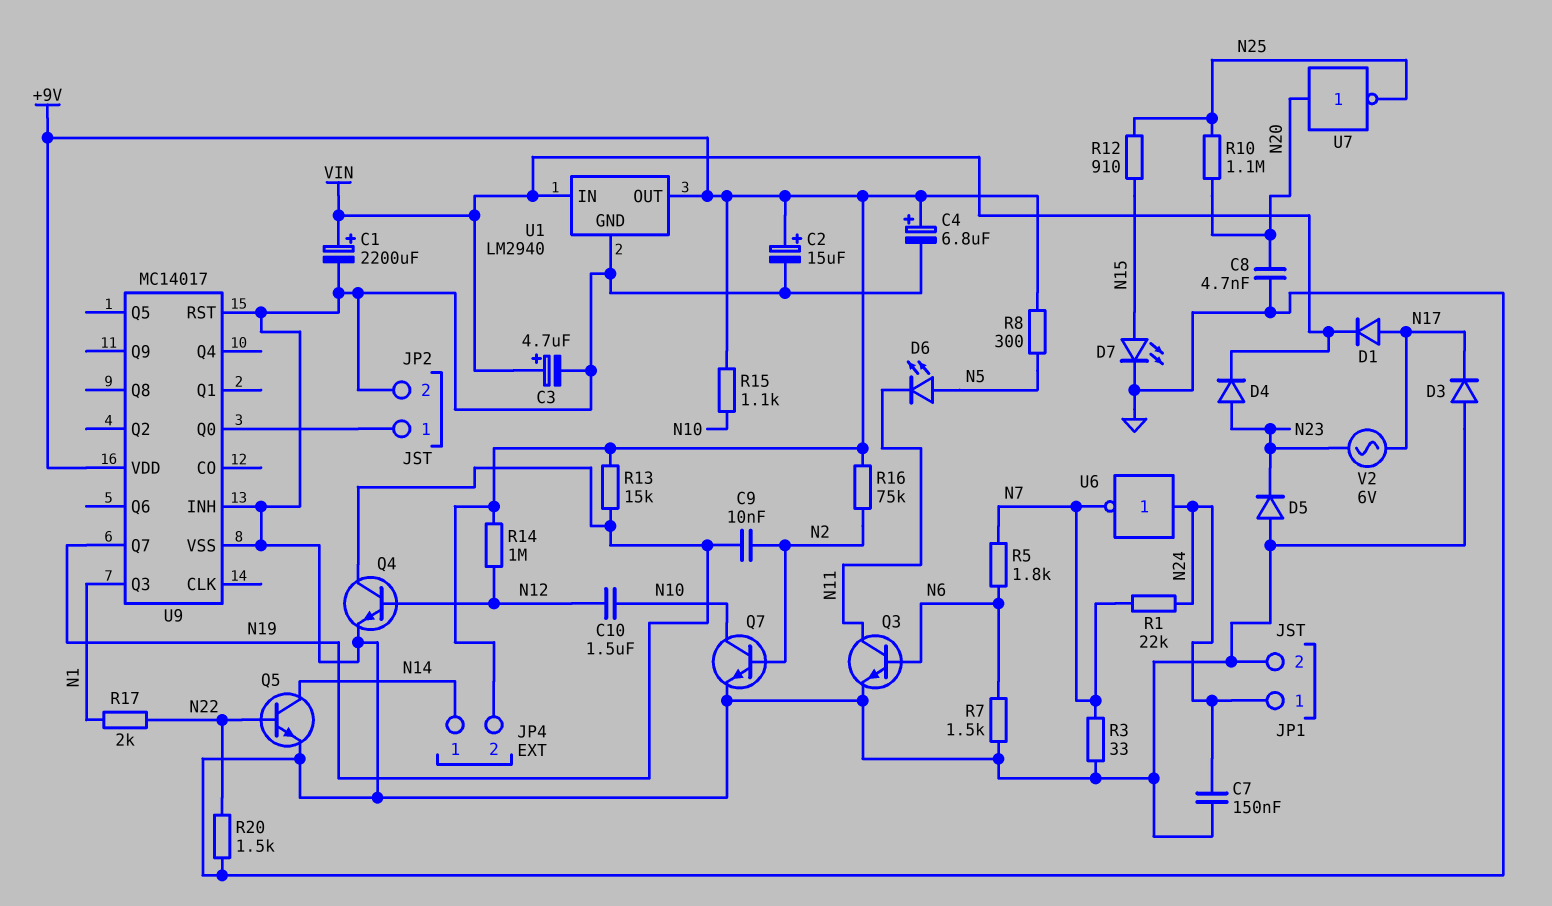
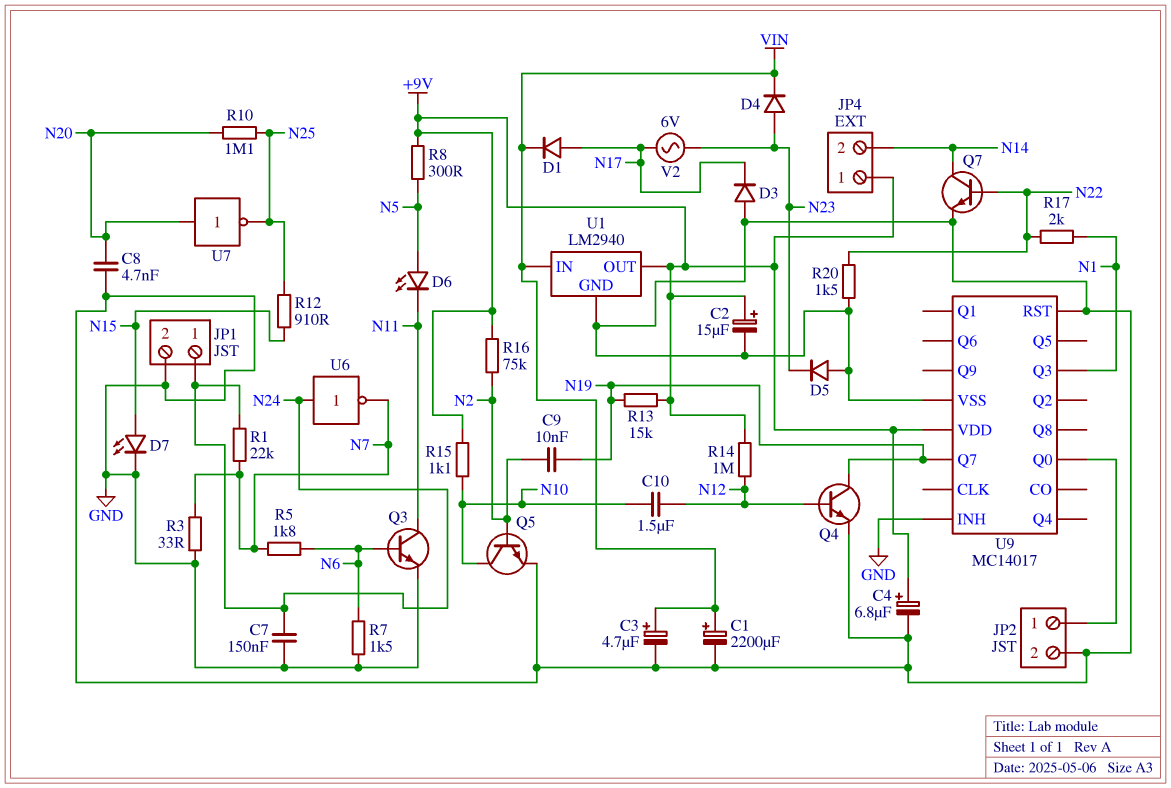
JP4 pin 1: N14 -> +9V
JP4 pin 2: +9V -> N14
Q5: NPN (B N22, C N14, E GND) -> NPN (B N2, C N10, E GND)
Q7: NPN (B N2, C N10, E GND) -> NPN (B N22, C N14, E GND)

